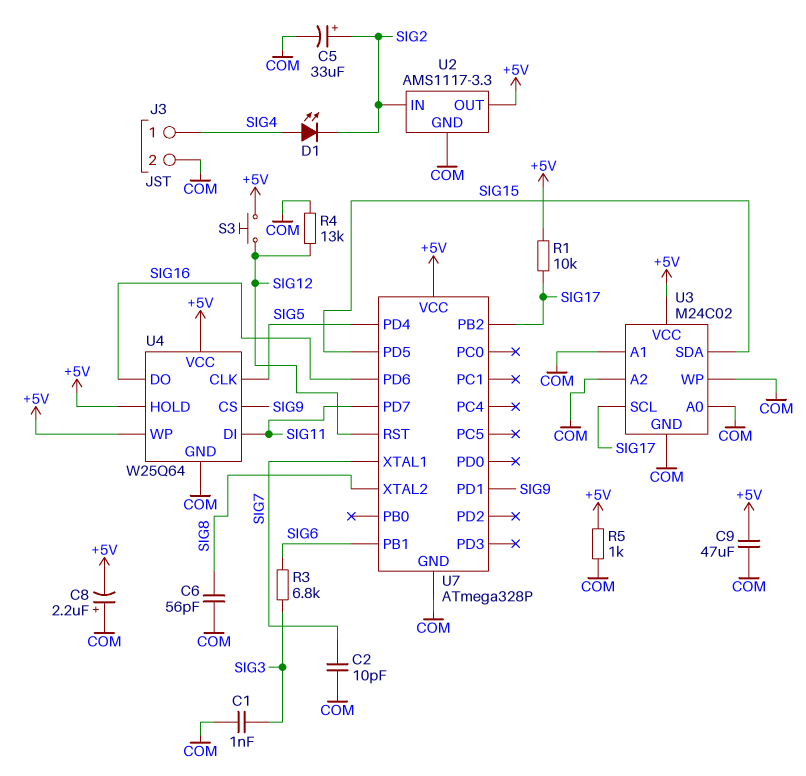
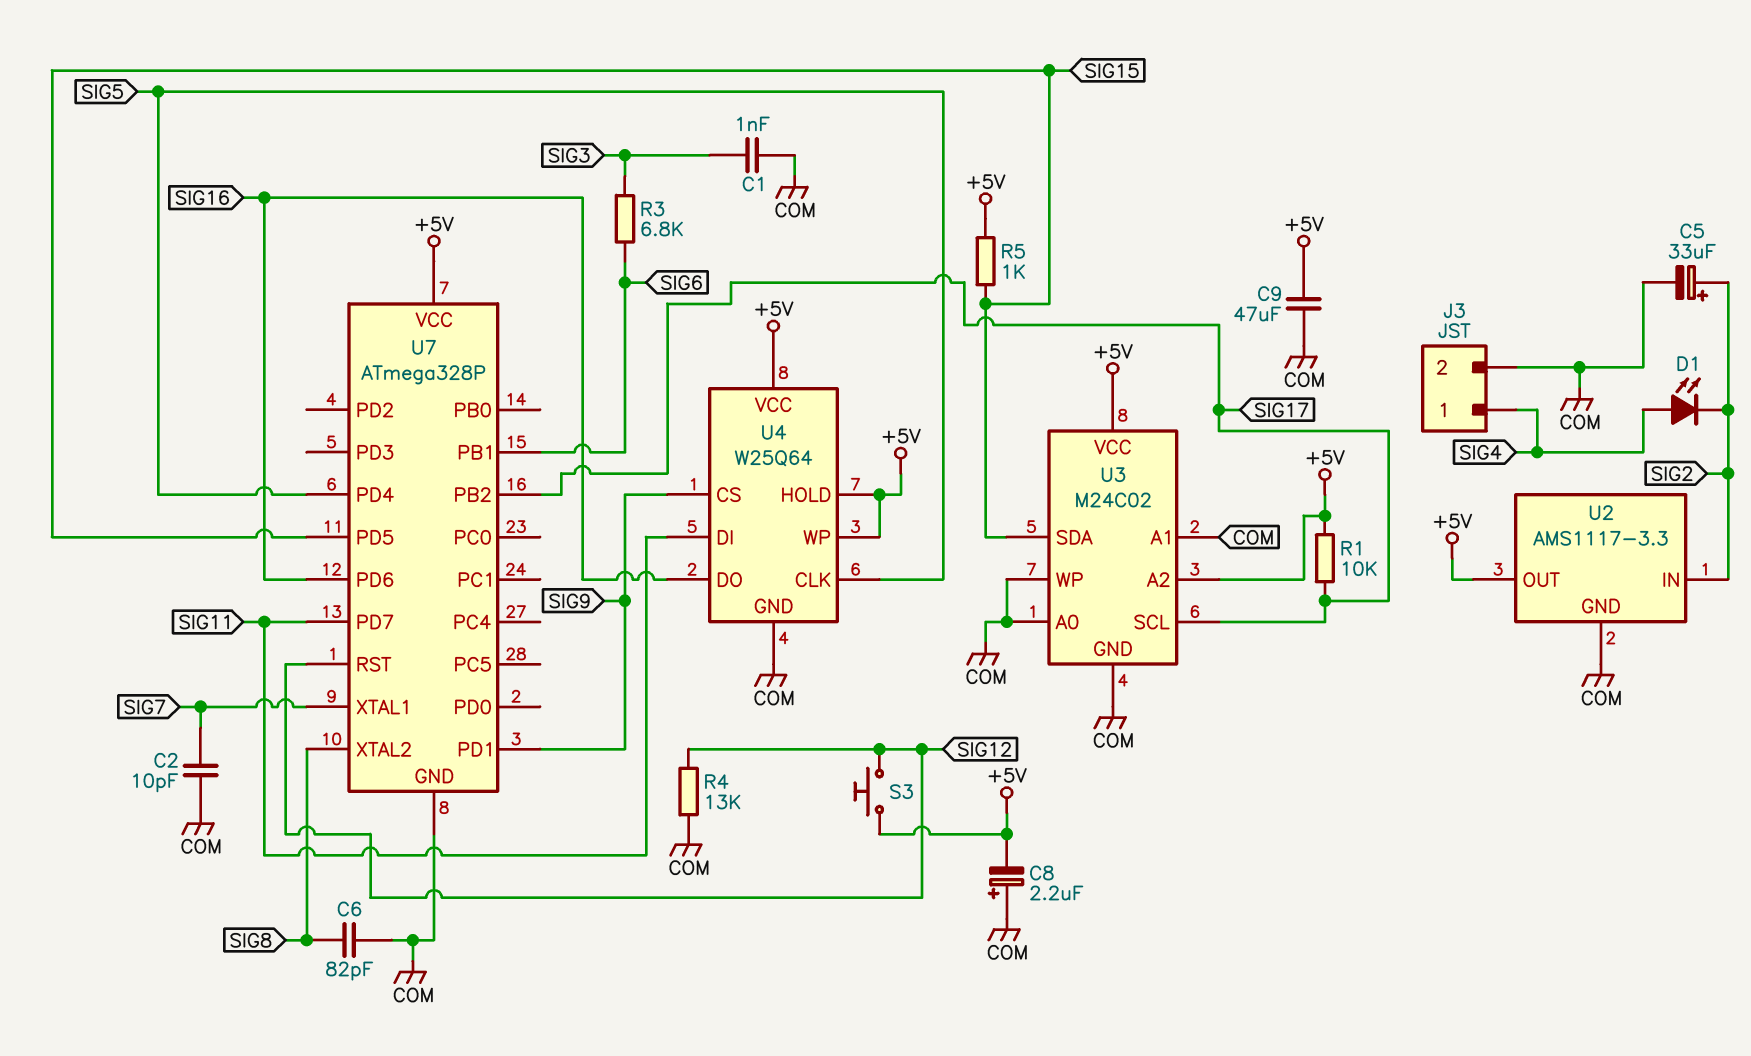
C6: 56pF (COM, SIG8) -> 82pF (COM, SIG8)
R5: 1k (+5V, COM) -> 1k (+5V, SIG15)
U3 pin A2: COM -> +5V

